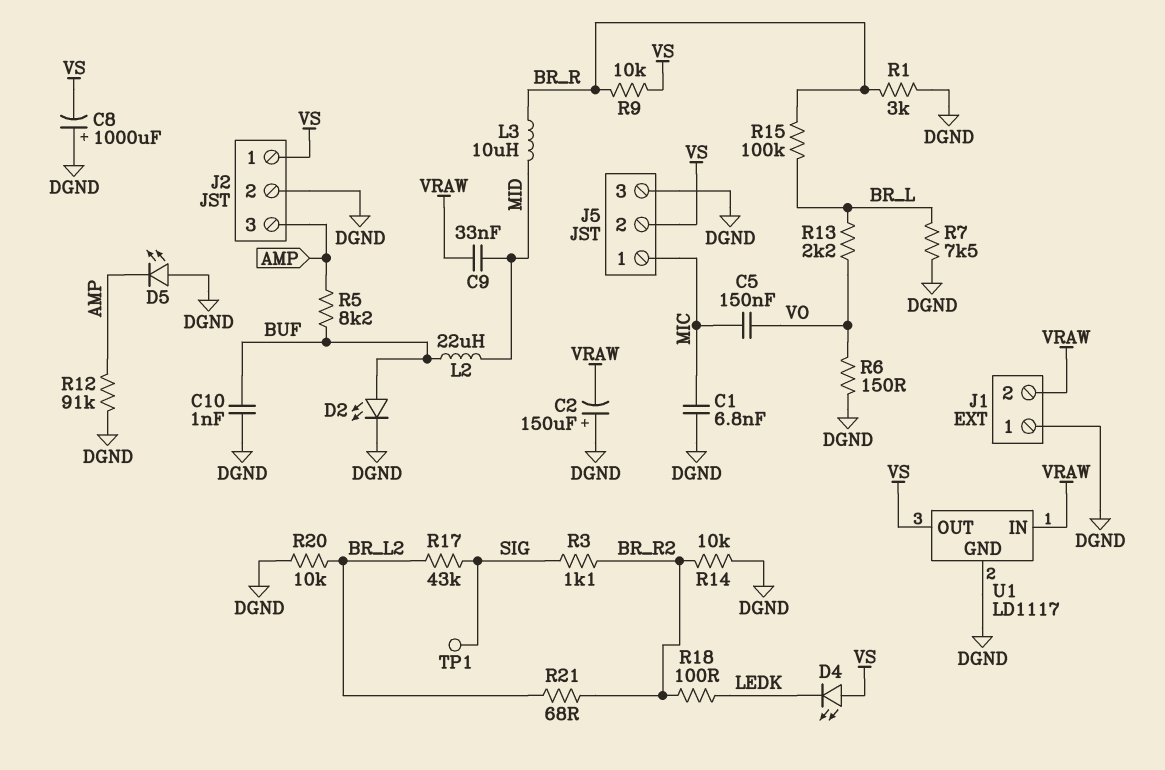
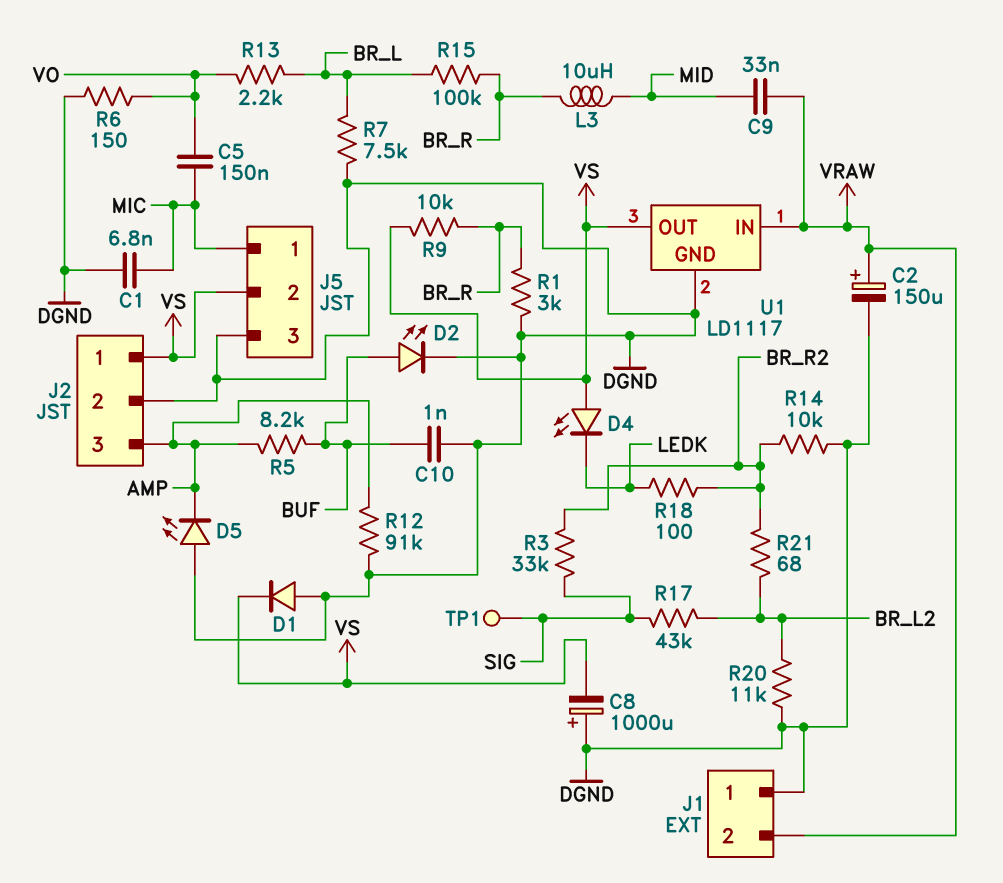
C2: 150uF (plus DGND, minus VRAW) -> 150uF (plus VRAW, minus DGND)
D1: none -> diode (A DGND, K VS)
L2: 22uH (BUF, MID) -> none
R3: 1.1k (BR_R2, SIG) -> 33k (BR_R2, SIG)
R20: 10k (BR_L2, DGND) -> 11k (BR_L2, DGND)

